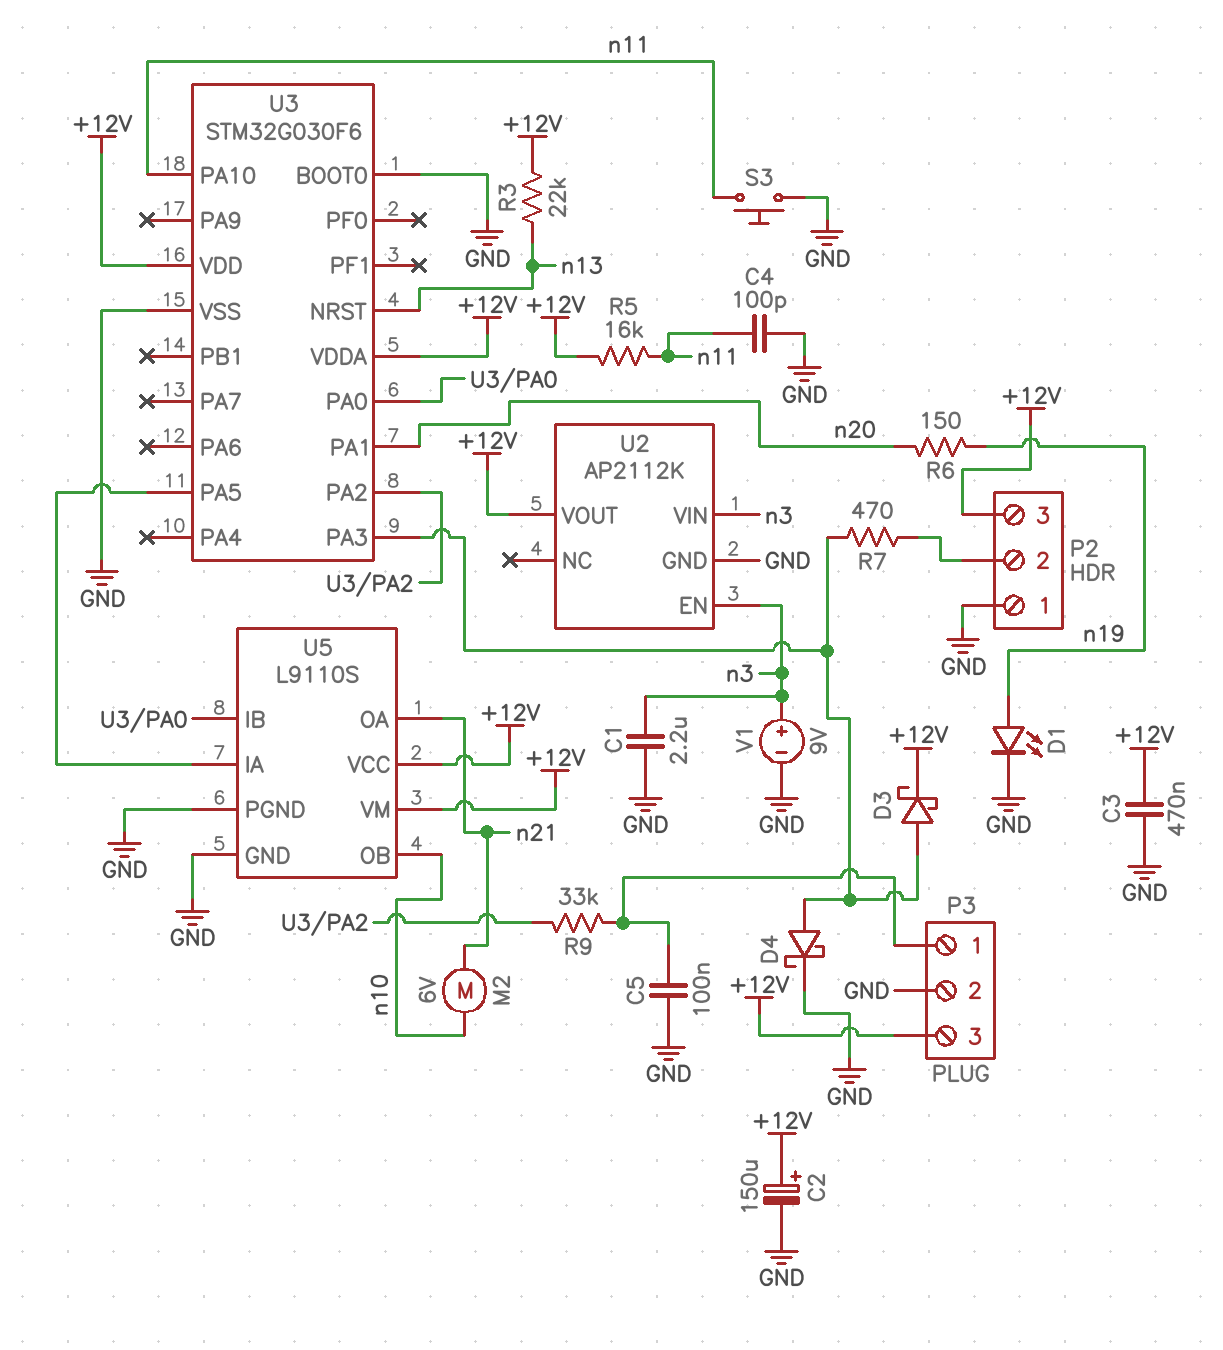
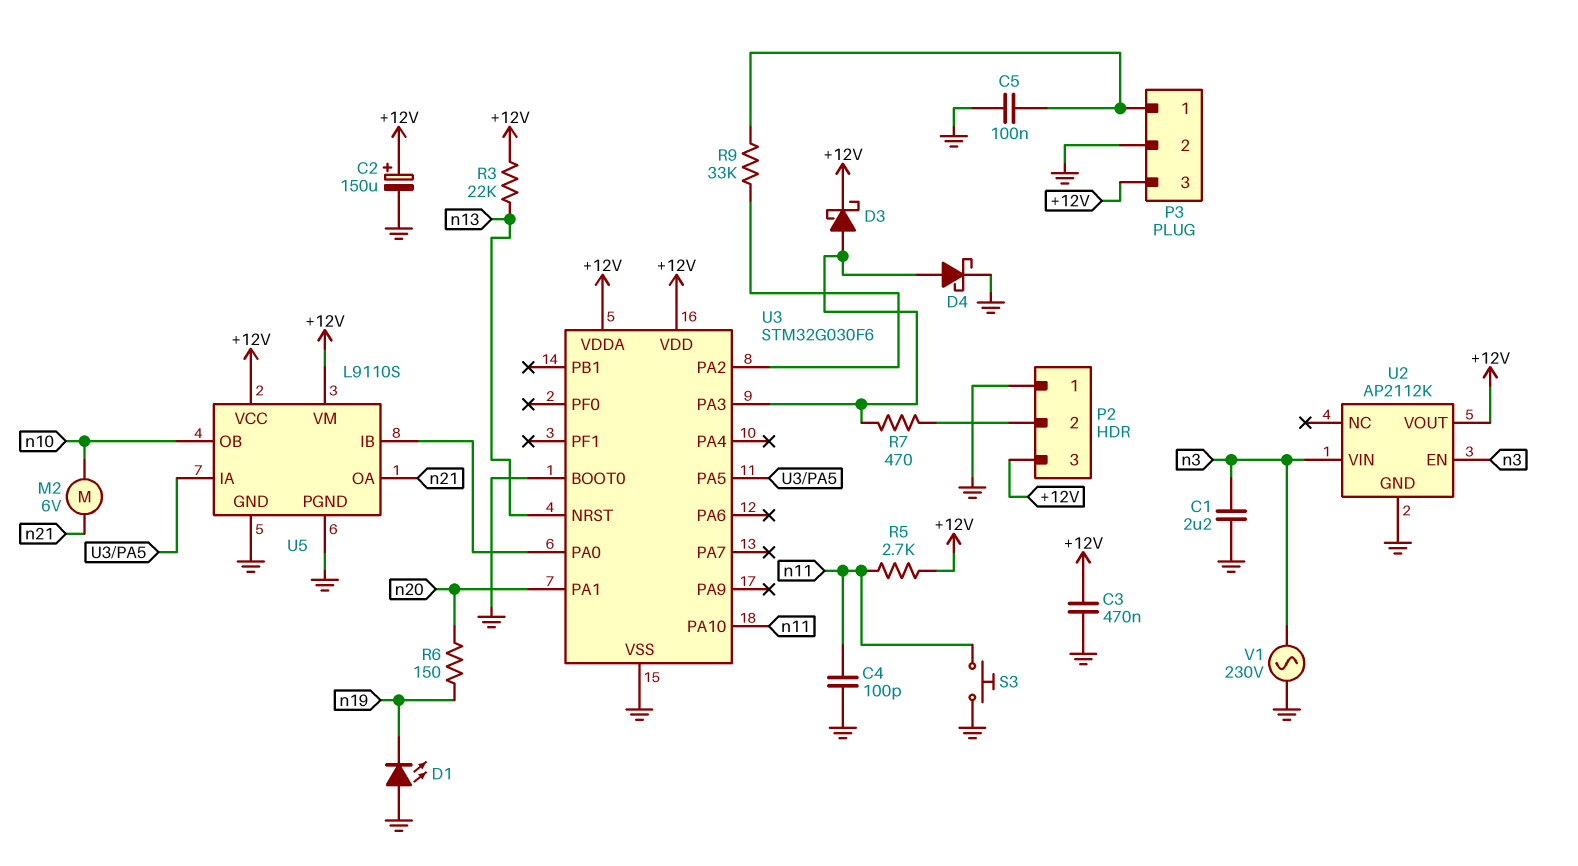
D1: LED (A n19, K GND) -> LED (A GND, K n19)
R5: 16k (+12V, n11) -> 2.7k (+12V, n11)
V1: 9V (plus n3, minus GND) -> AC 230V (GND, n3)

